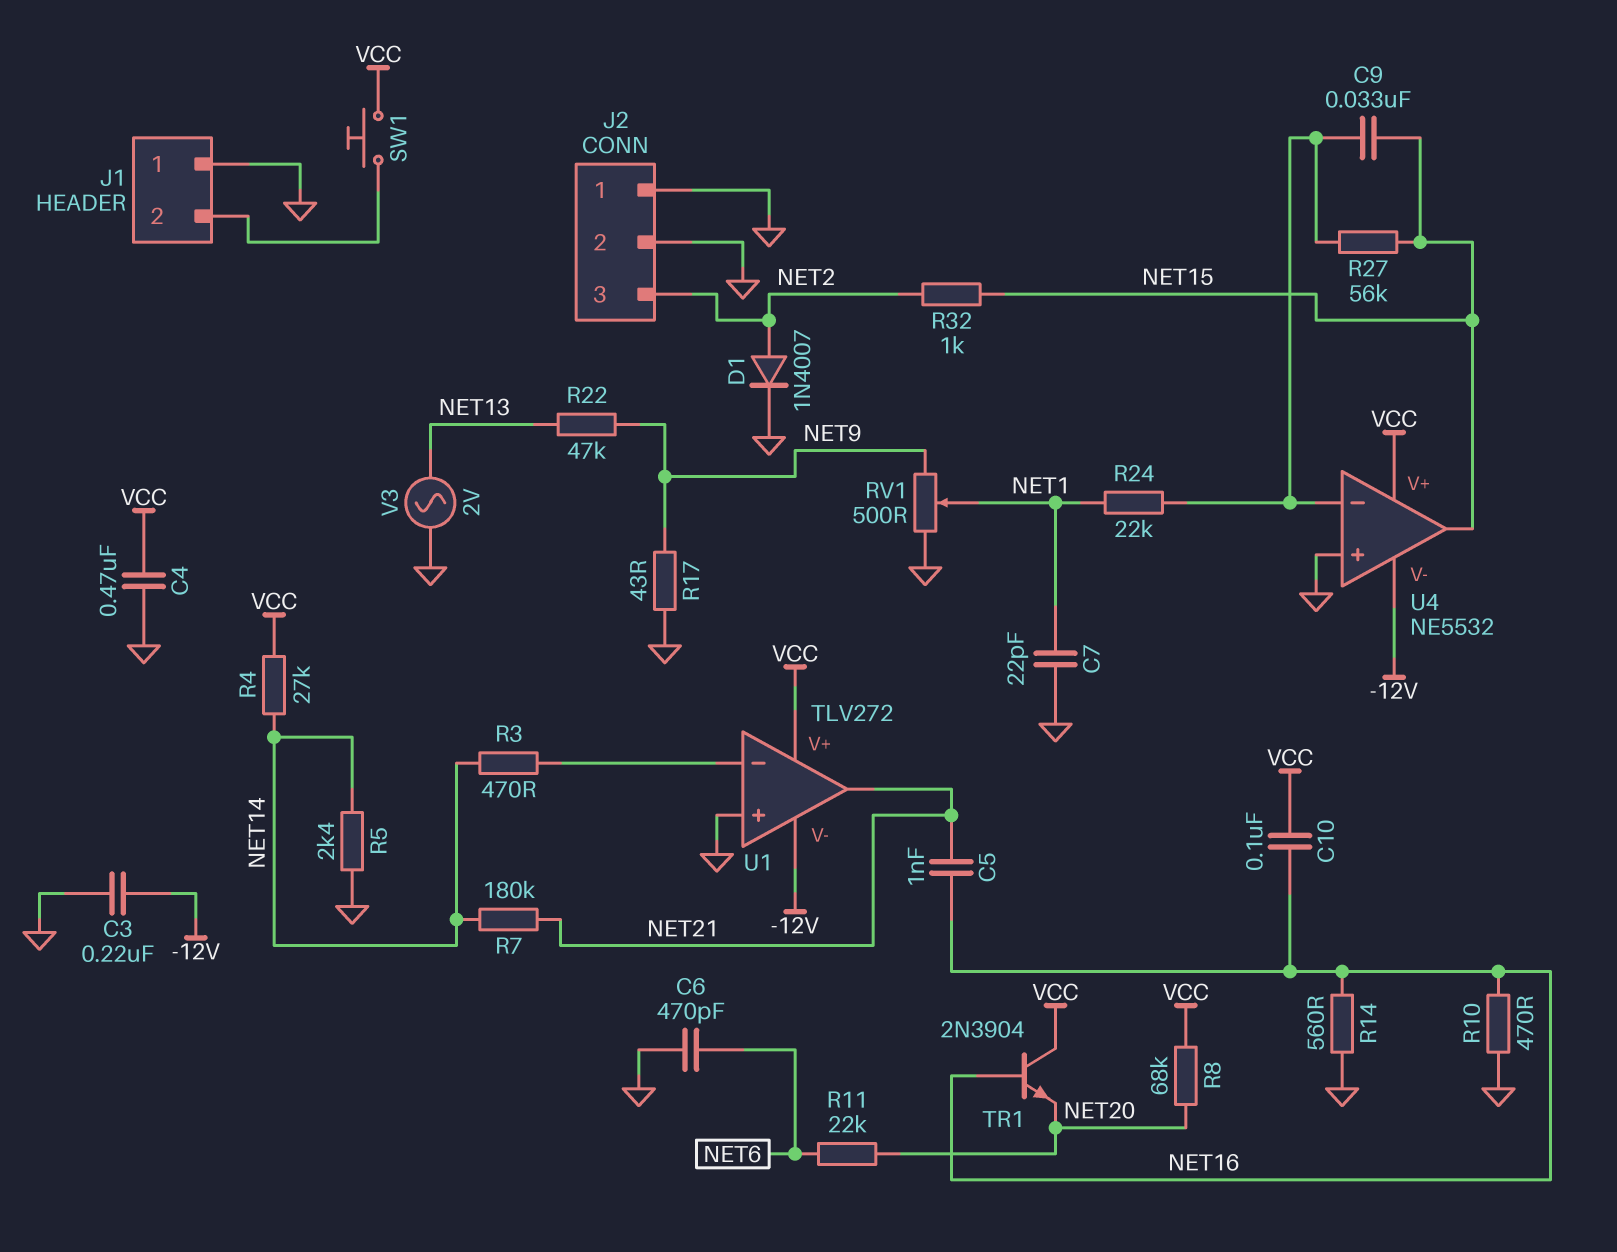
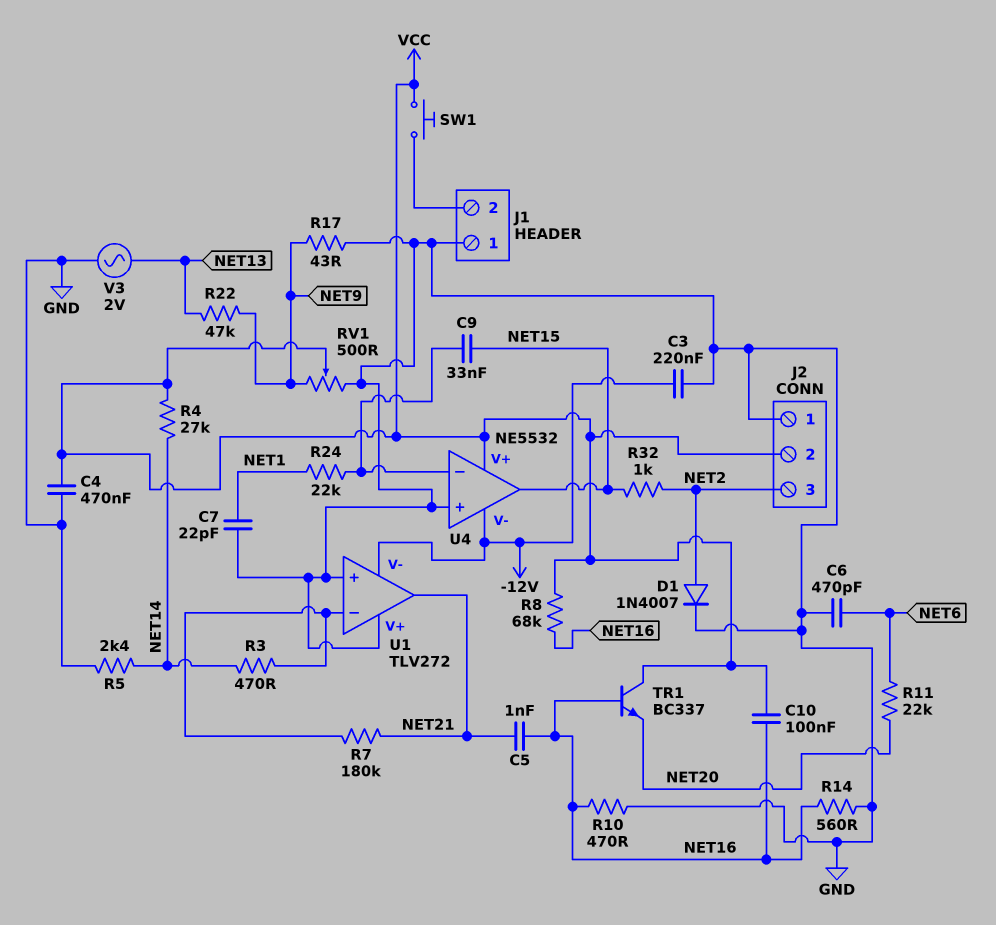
J2 pin 2: GND -> VCC
R7: 180k (NET14, NET21) -> 180k (NET21, U1/in-)
R8: 68k (NET20, VCC) -> 68k (NET16, VCC)
R27: 56k (NET15, U4/in-) -> none
RV1: 500 (GND, NET9, wiper NET1) -> 500 (GND, NET9, wiper VCC)
TR1: NPN 2N3904 (B NET16, C VCC, E NET20) -> NPN BC337 (B NET16, C VCC, E NET20)
U1 pin V+: VCC -> GND

